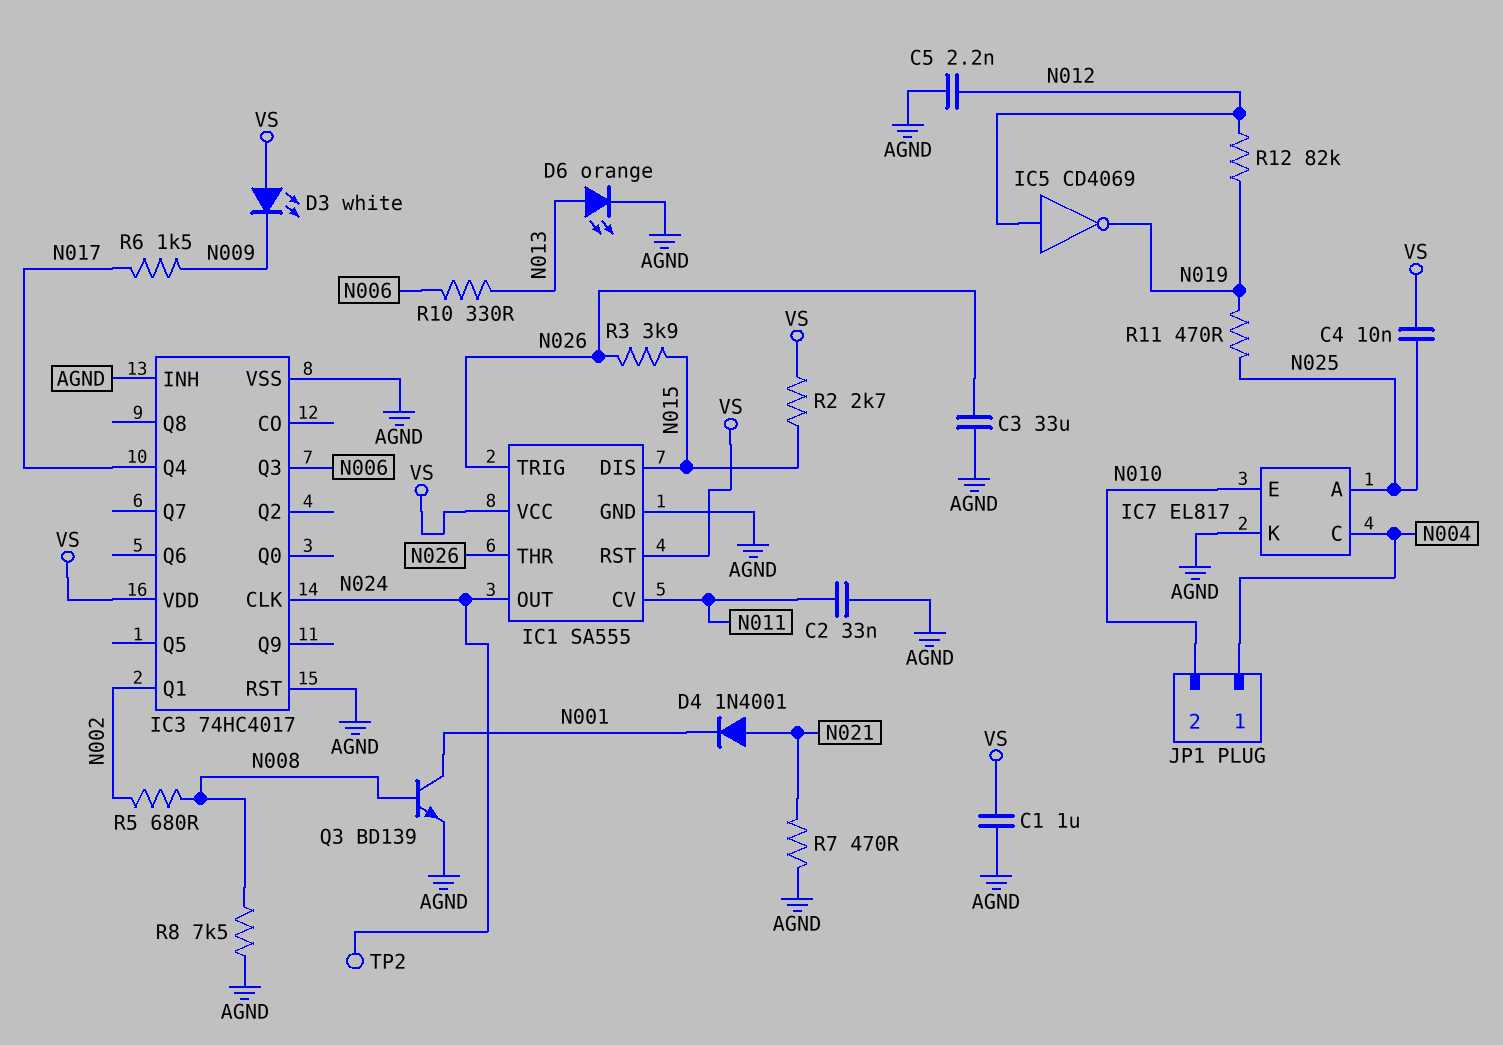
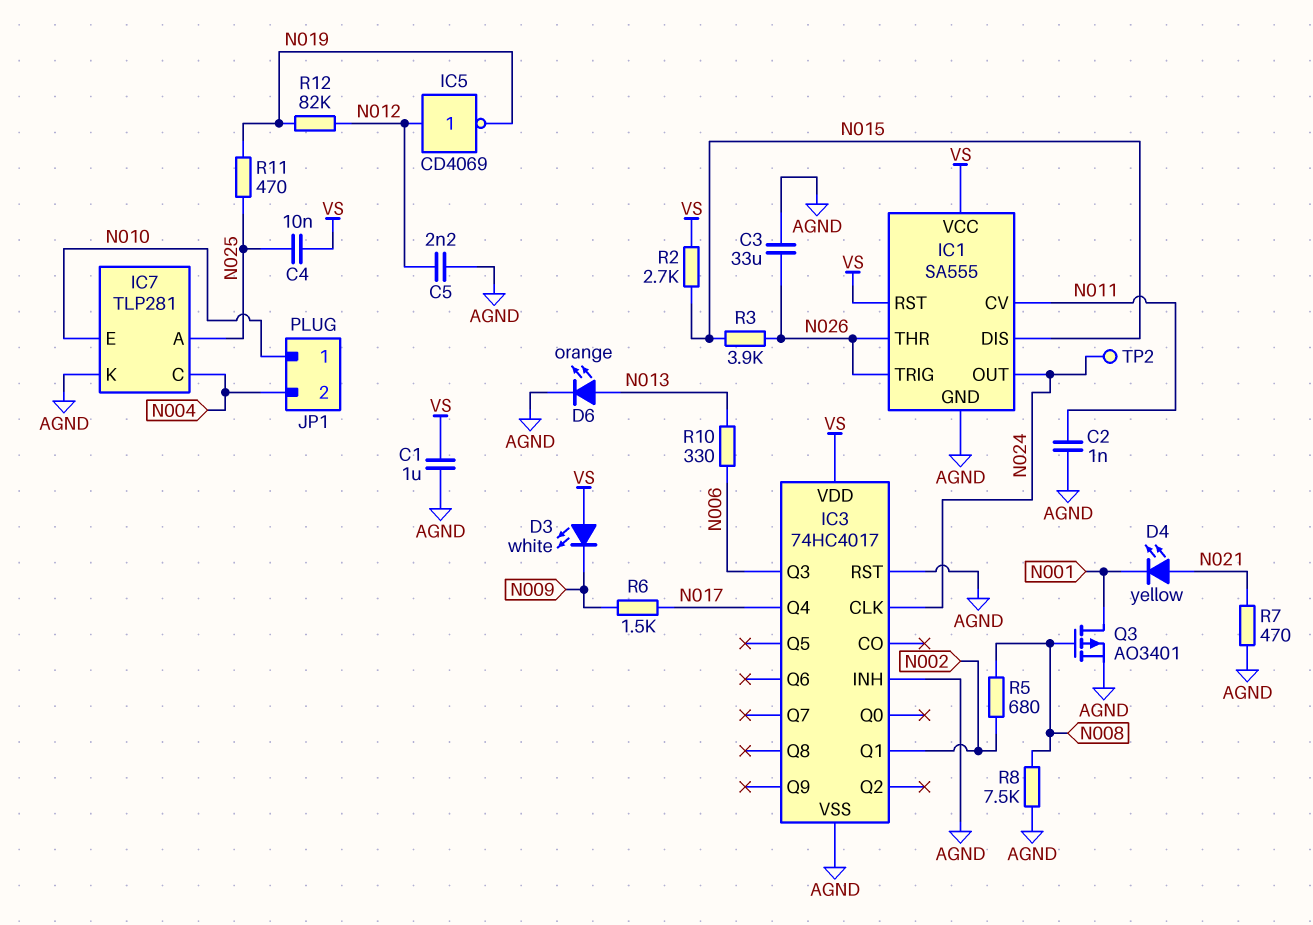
C2: 33nF (AGND, N011) -> 1nF (AGND, N011)
D4: diode 1N4001 (A N021, K N001) -> LED yellow (A N021, K N001)
IC7: EL817 -> TLP281
JP1 pin 1: N004 -> N010
JP1 pin 2: N010 -> N004
Q3: NPN BD139 (B N008, C N001, E AGND) -> PMOS AO3401 (G N008, D N001, S AGND)

